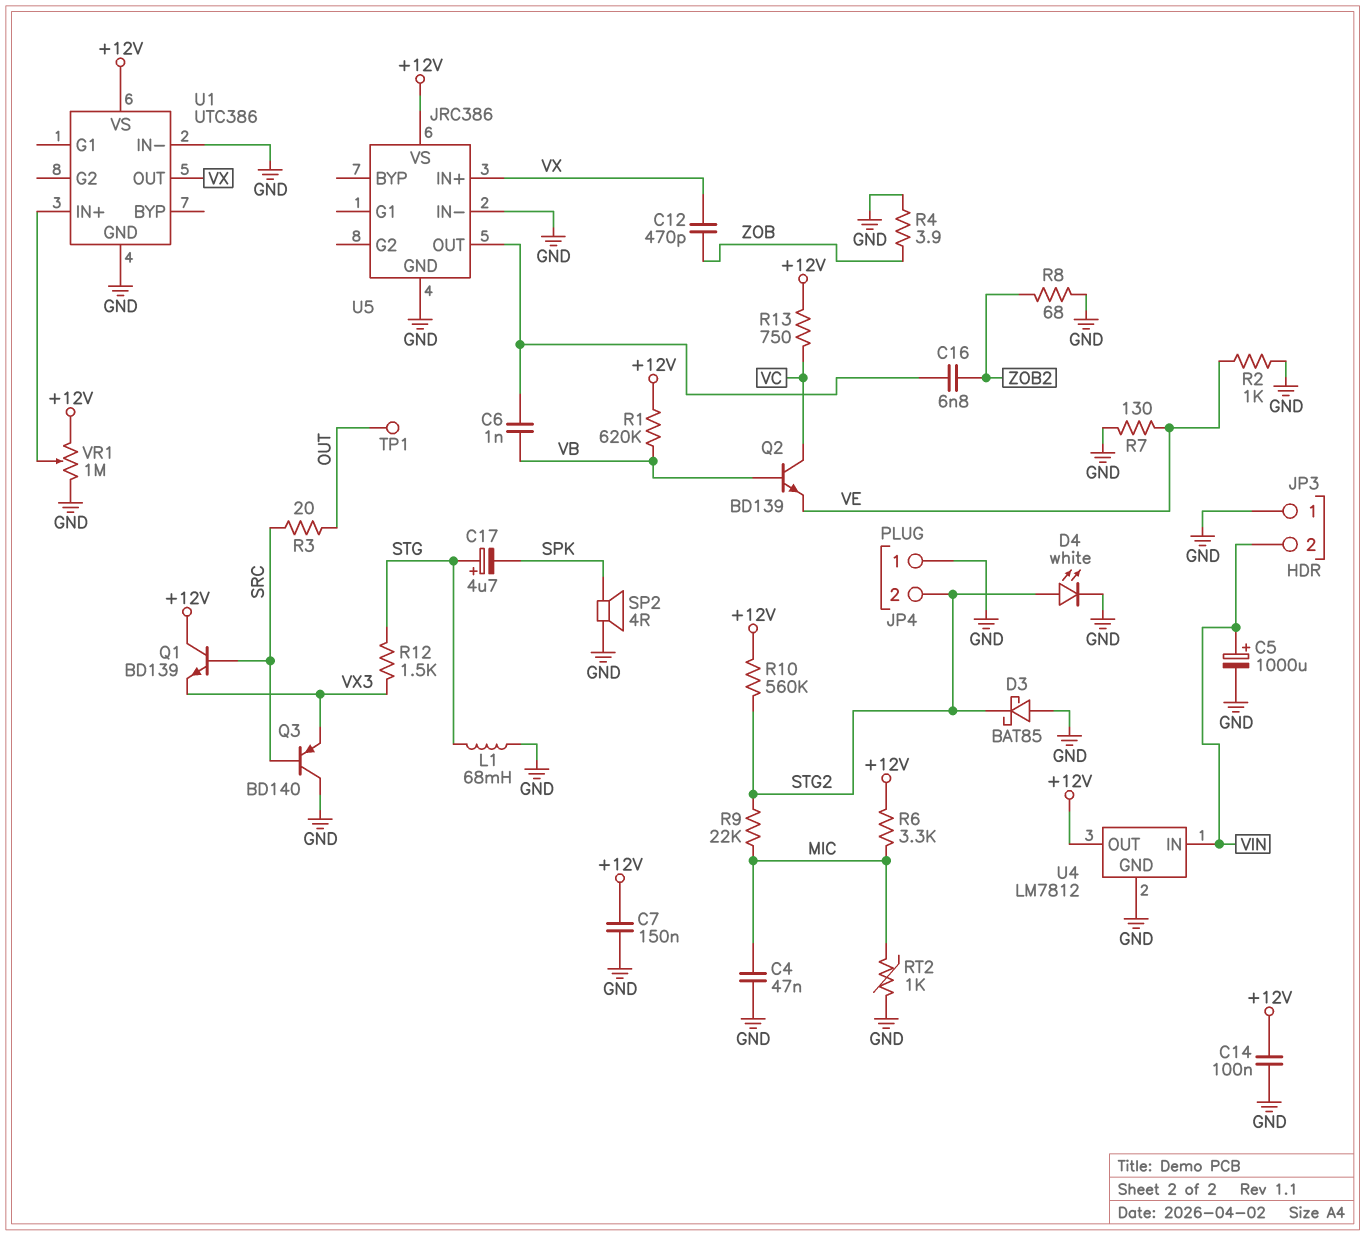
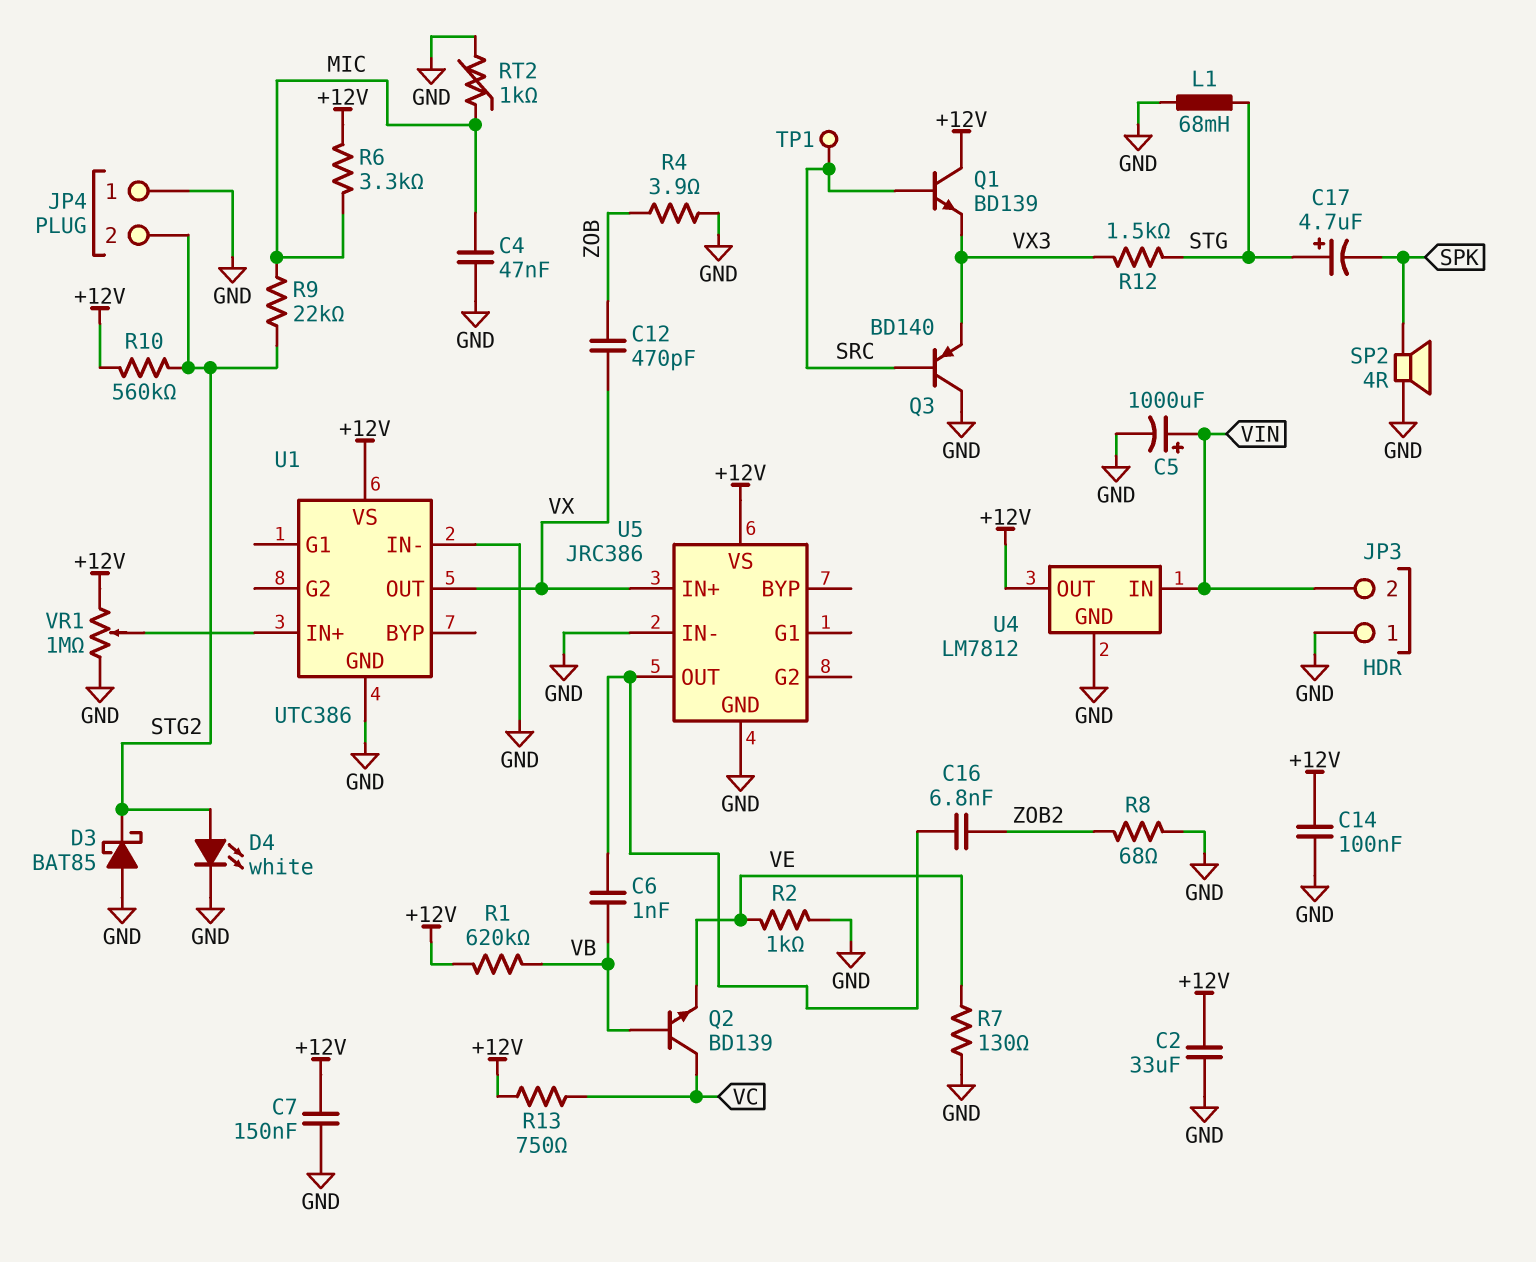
C2: none -> 33uF (+12V, GND)
R3: 20 (OUT, SRC) -> none
TP1: test point (OUT) -> test point (SRC)

